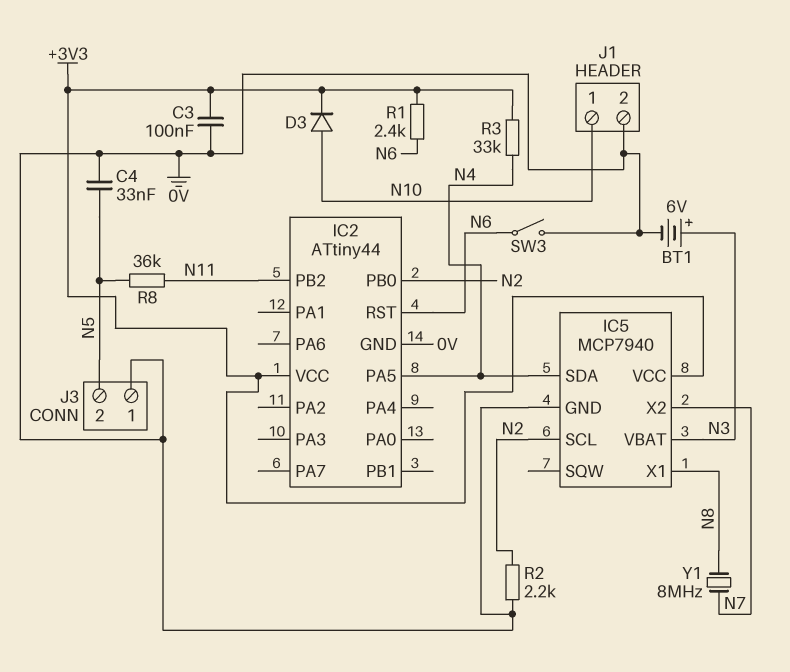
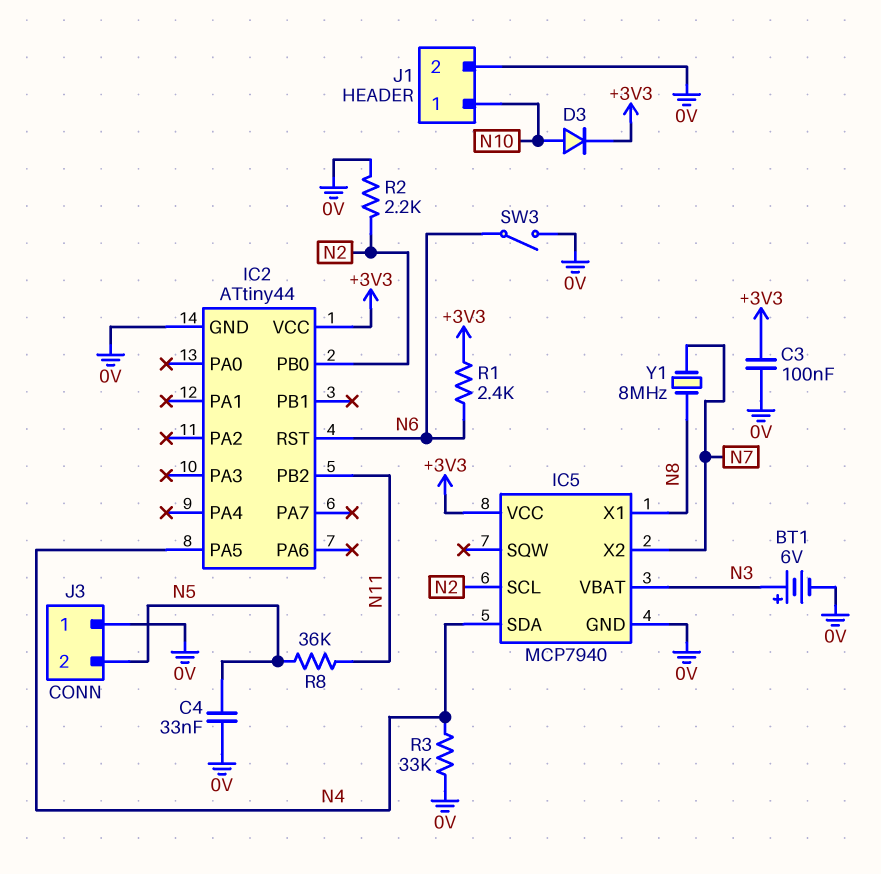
R3: 33k (+3V3, N4) -> 33k (0V, N4)

